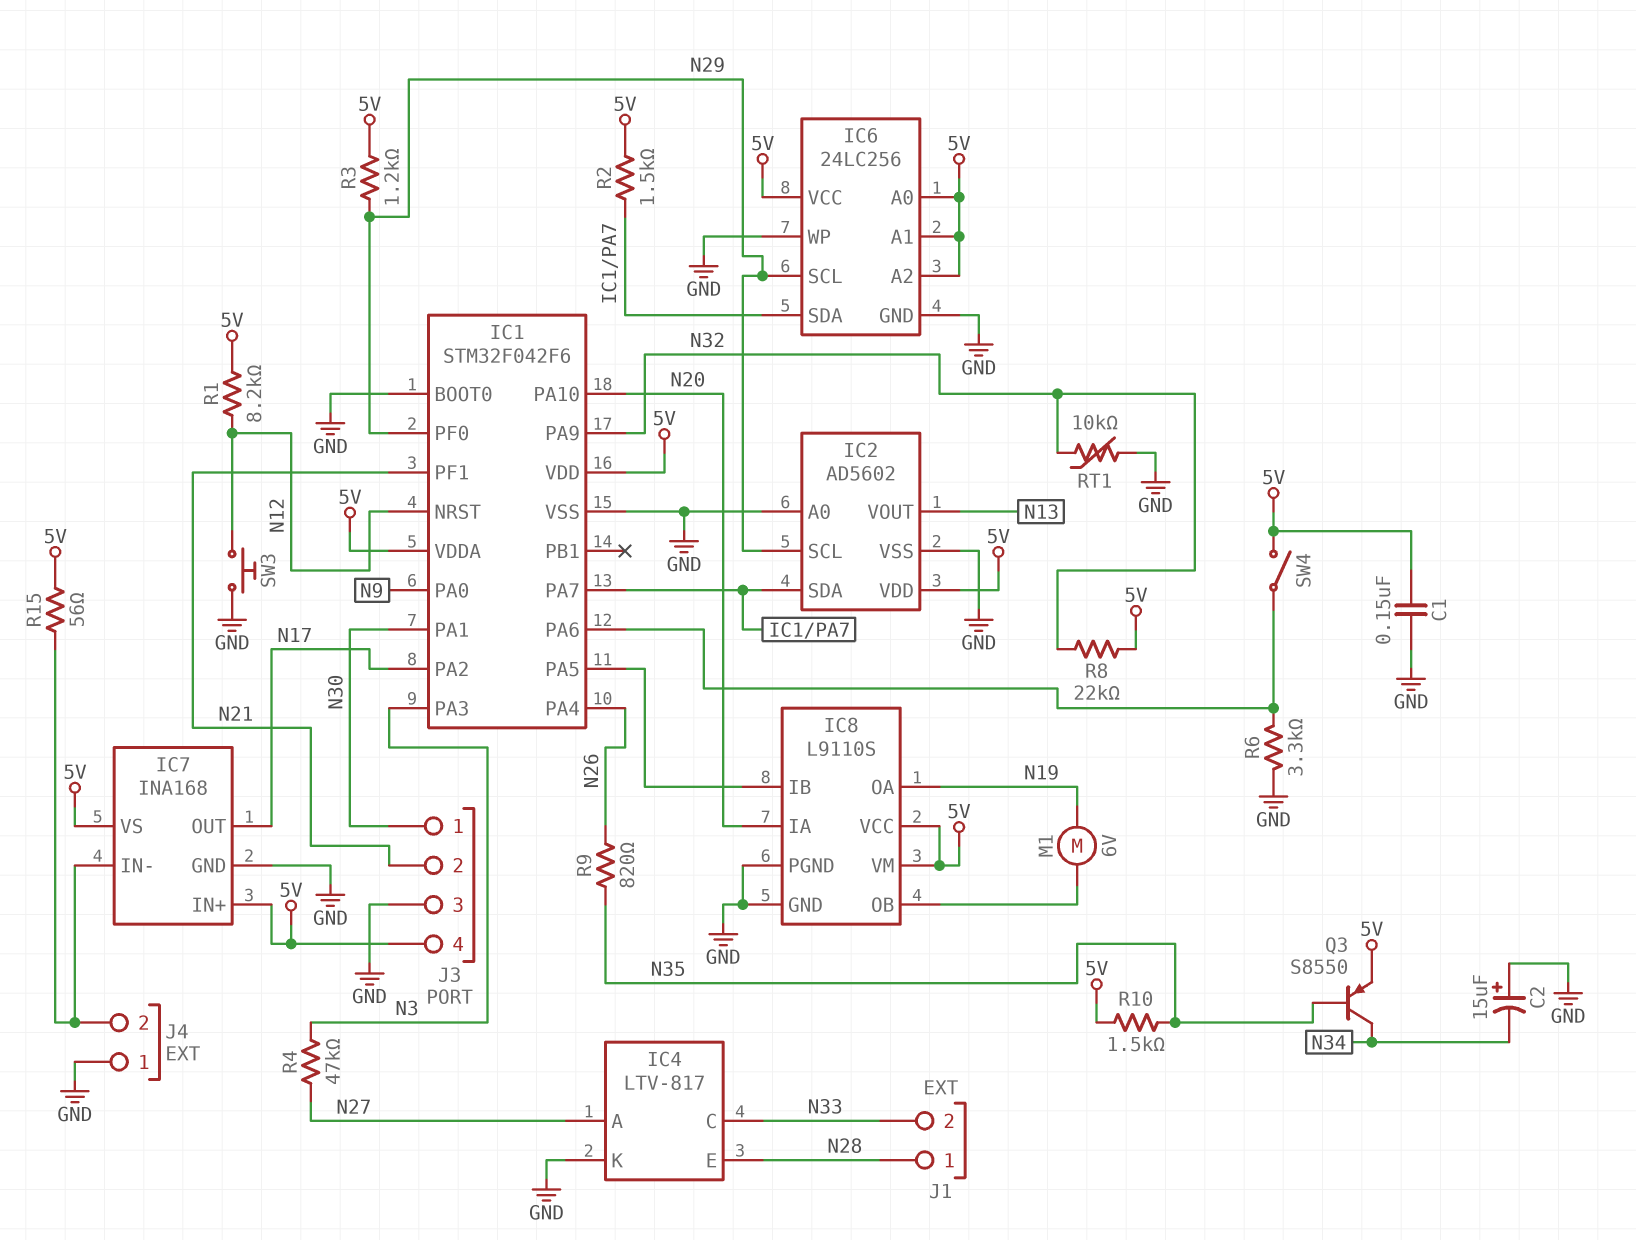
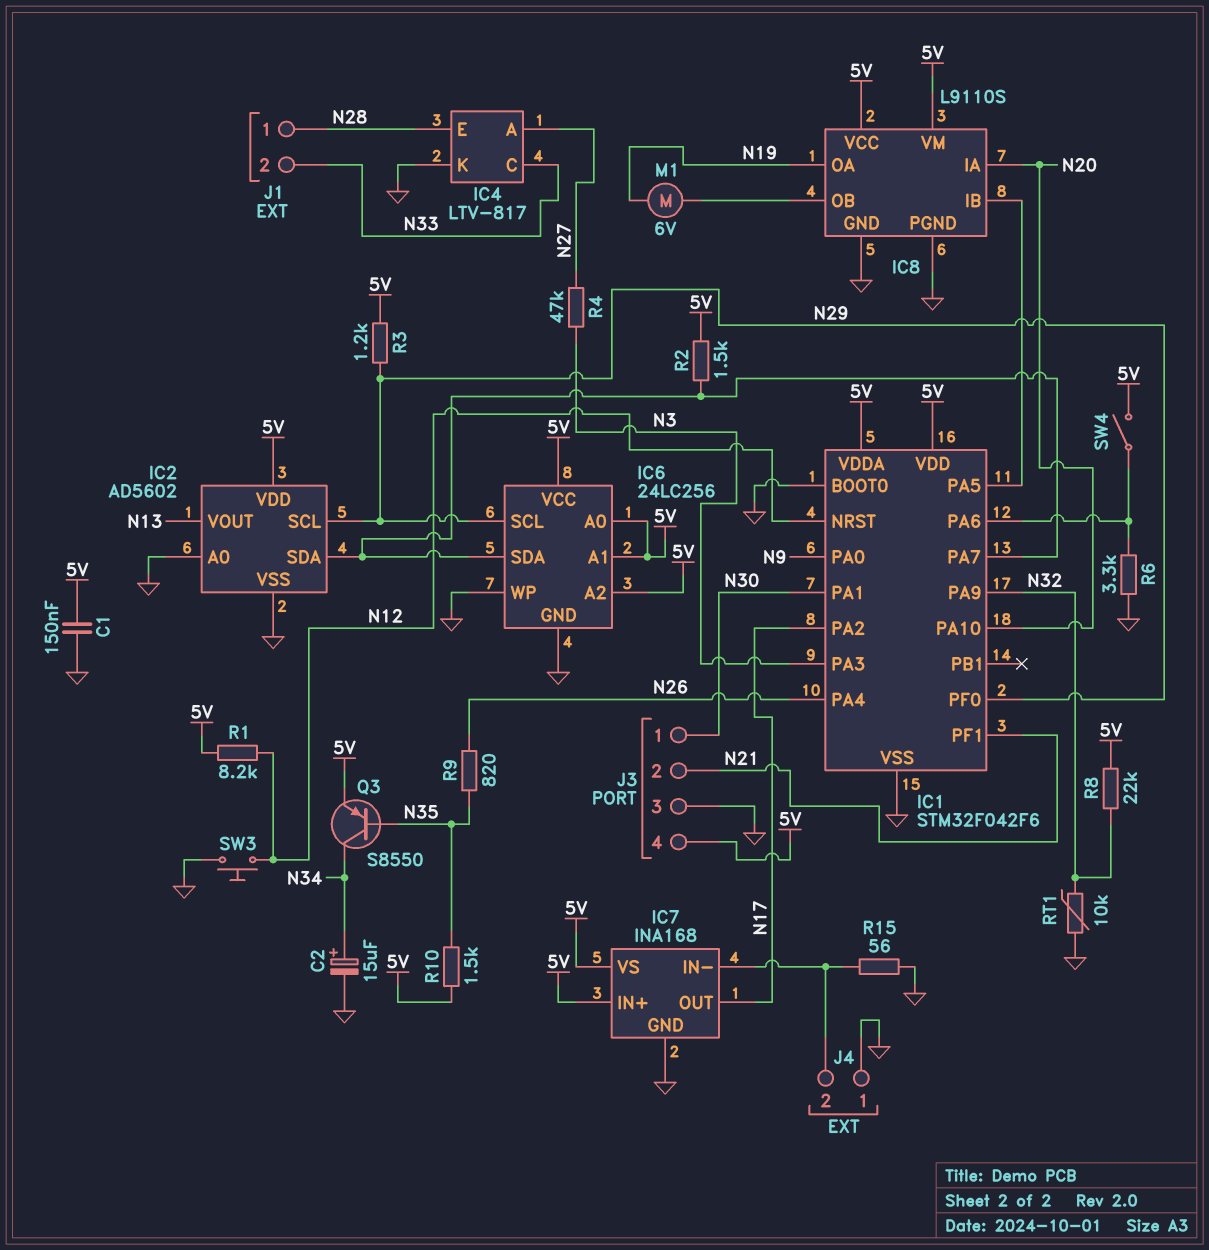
C2: 15uF (plus GND, minus N34) -> 15uF (plus N34, minus GND)
R15: 56 (5V, IC7/IN-) -> 56 (GND, IC7/IN-)

